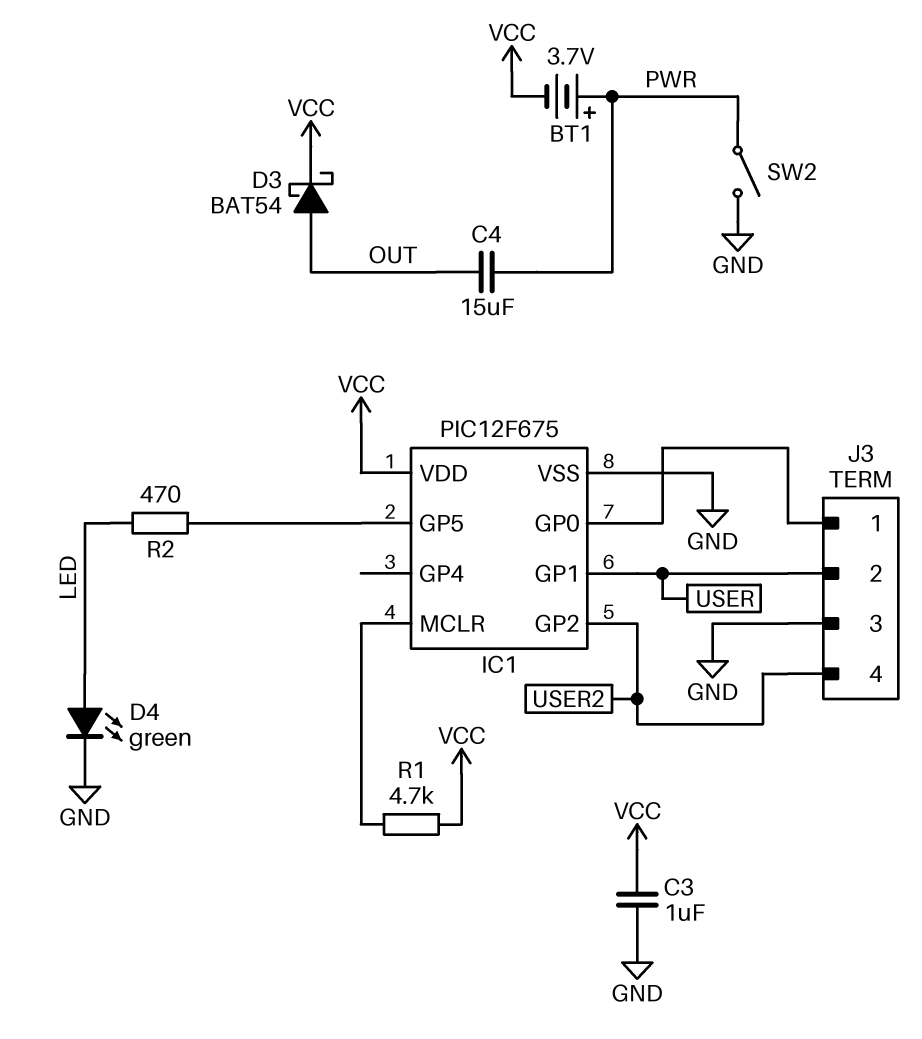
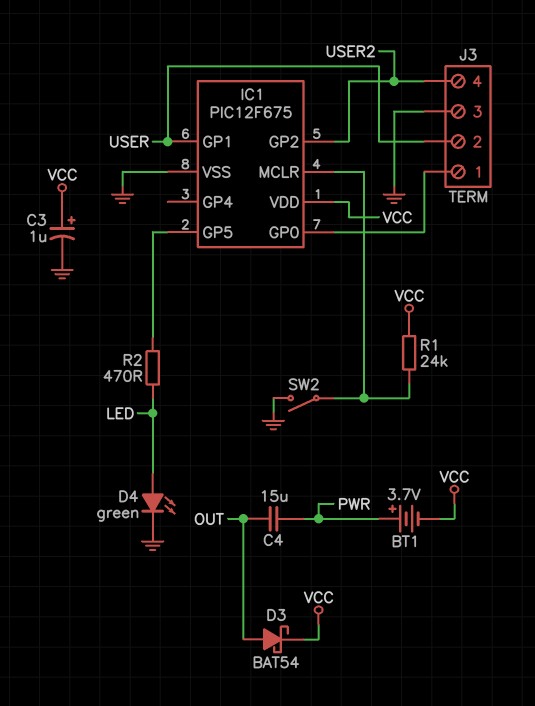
C3: 1uF (GND, VCC) -> 1uF (plus VCC, minus GND)
R1: 4.7k (IC1/MCLR, VCC) -> 24k (IC1/MCLR, VCC)
SW2: switch (GND, PWR) -> switch (GND, IC1/MCLR)

